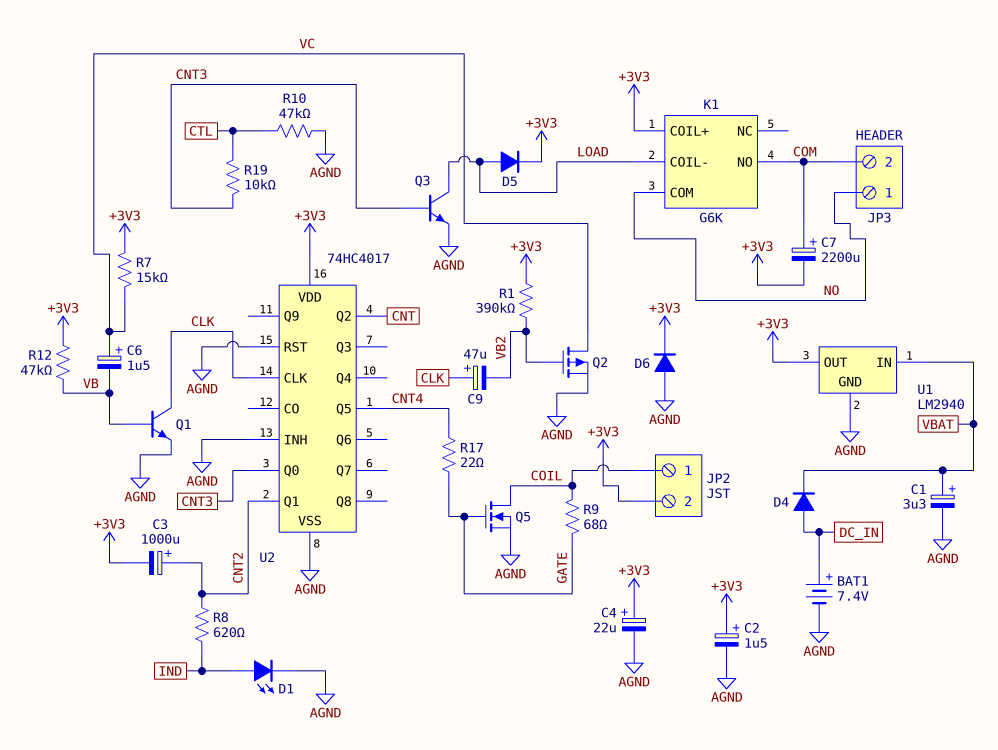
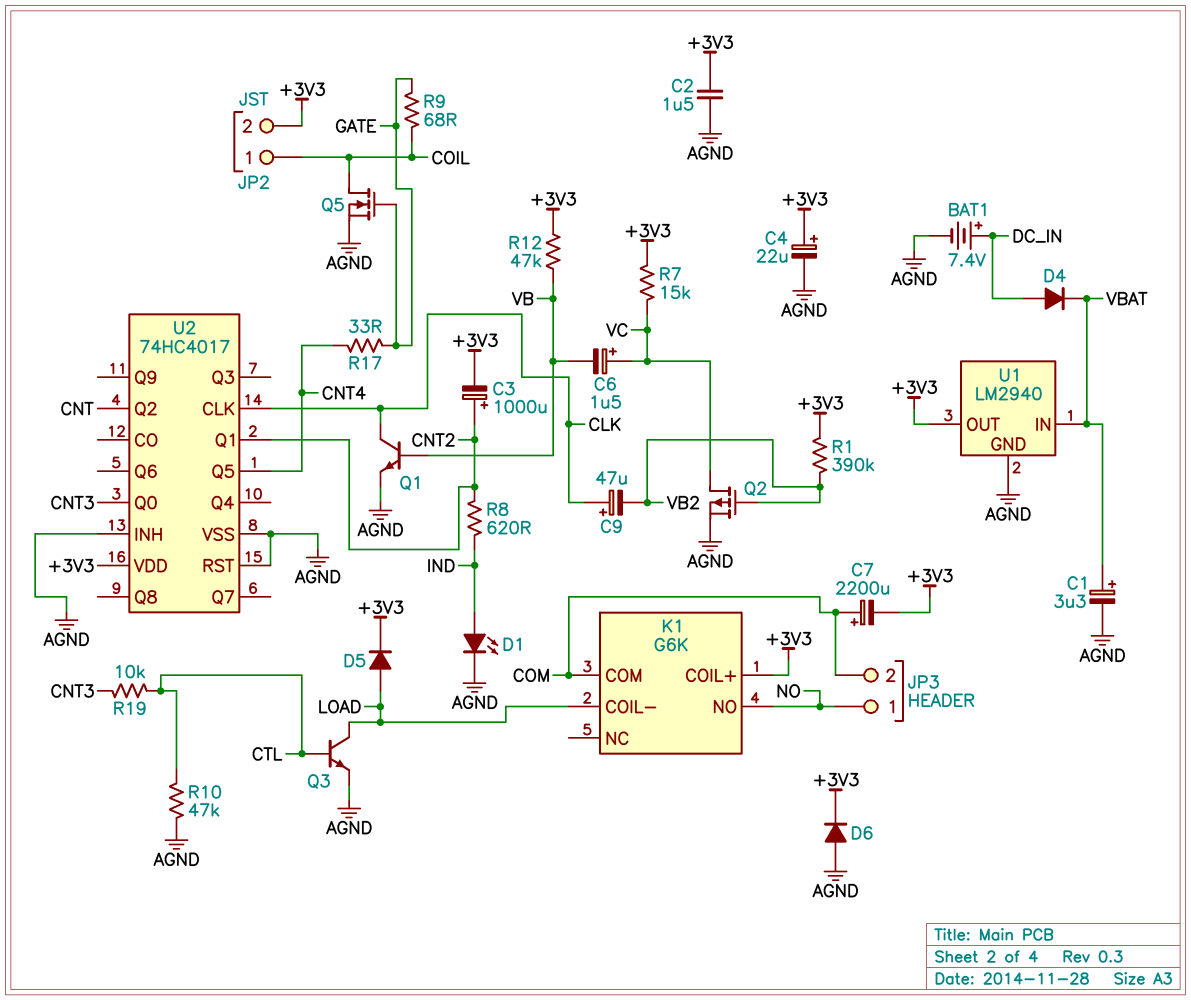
C2: 1.5uF (plus +3V3, minus AGND) -> 1.5uF (+3V3, AGND)
K1 pin COM: NO -> COM
K1 pin NO: COM -> NO
Q3: NPN (B CNT3, C LOAD, E AGND) -> NPN (B CTL, C LOAD, E AGND)
R17: 22 (CNT4, GATE) -> 33 (CNT4, GATE)

